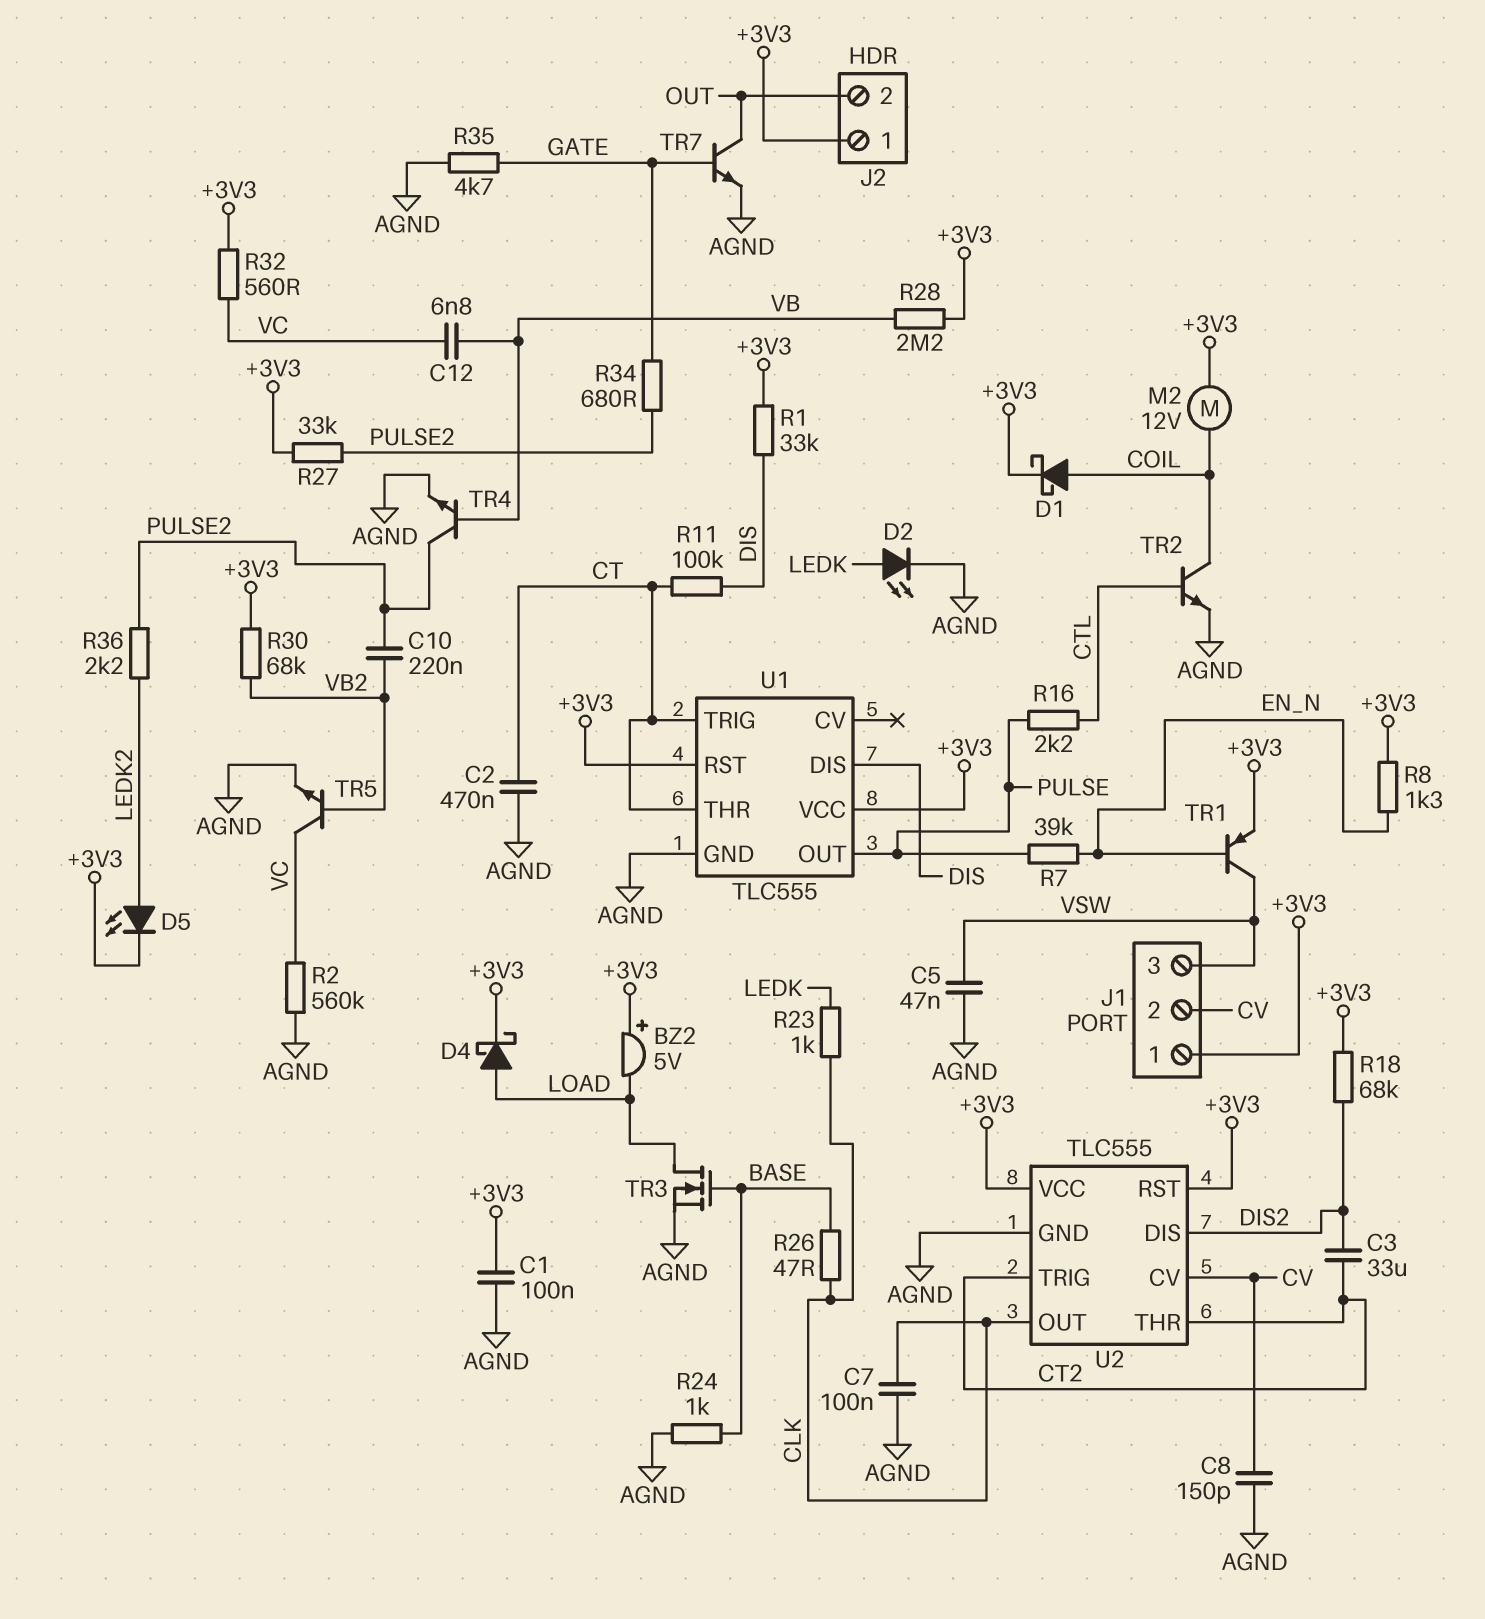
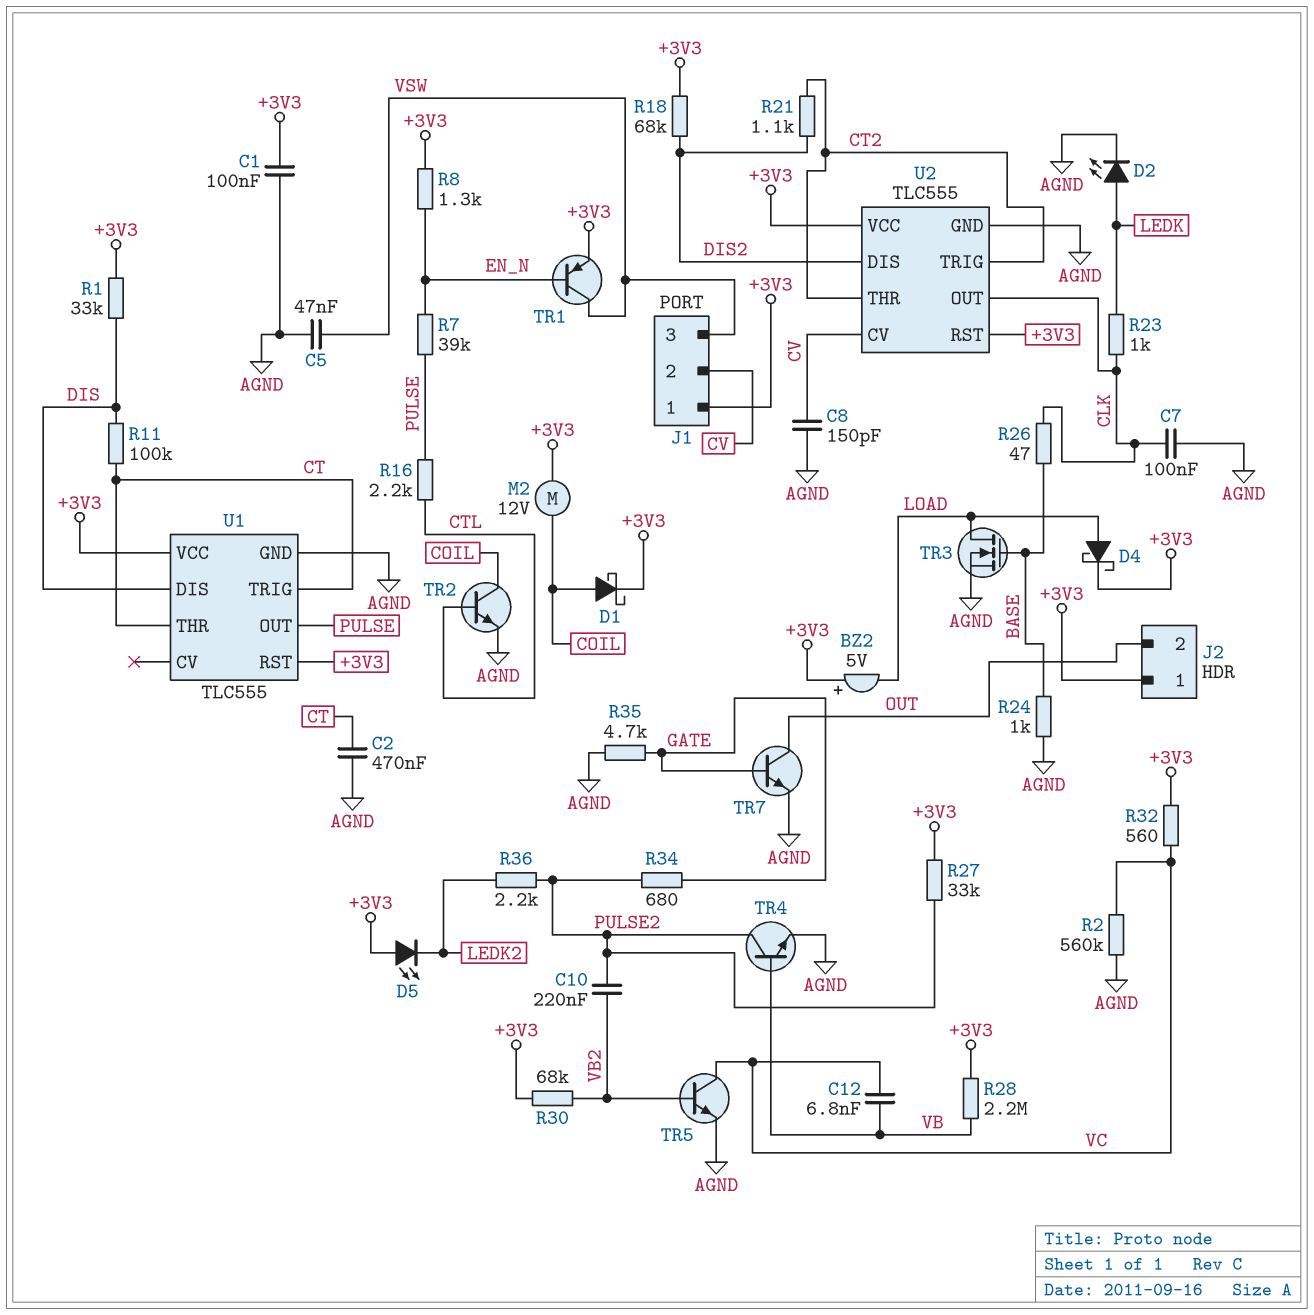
C3: 33uF (CT2, DIS2) -> none
D5: LED (A LEDK2, K +3V3) -> LED (A +3V3, K LEDK2)
R21: none -> 1.1k (CT2, DIS2)

